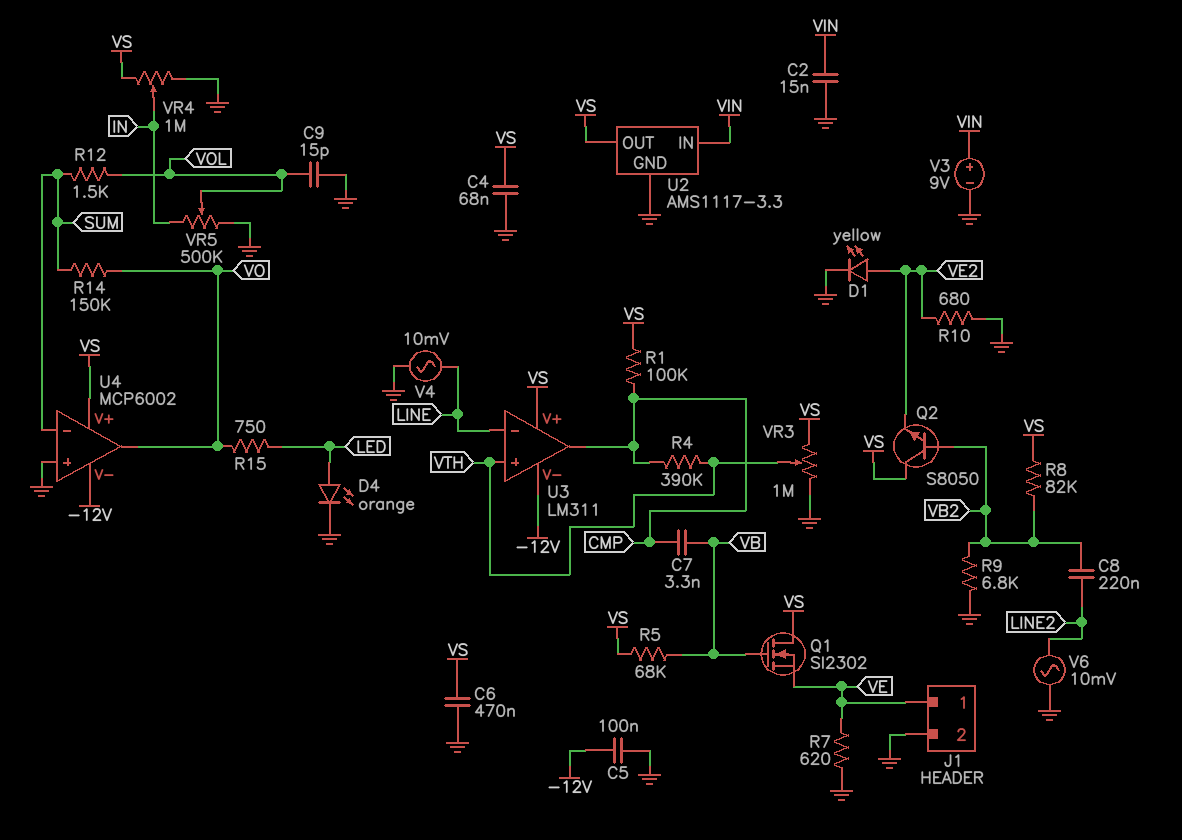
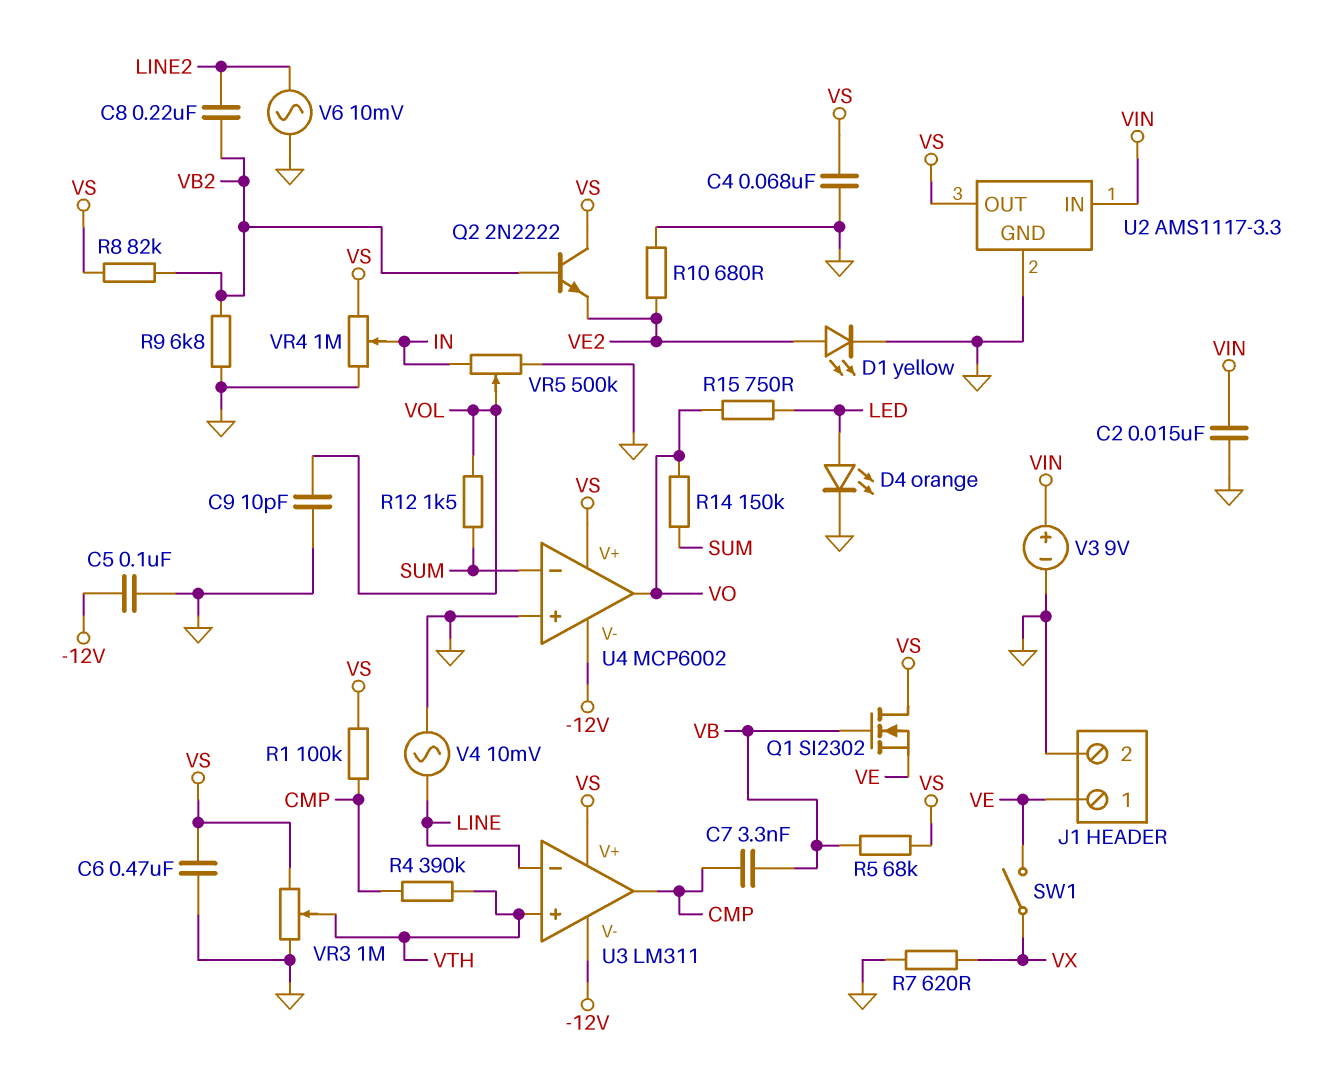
C9: 15pF (GND, VOL) -> 10pF (GND, VOL)
Q2: NPN S8050 (B VB2, C VS, E VE2) -> NPN 2N2222 (B VB2, C VS, E VE2)
R7: 620 (GND, VE) -> 620 (GND, VX)
SW1: none -> switch (VE, VX)

